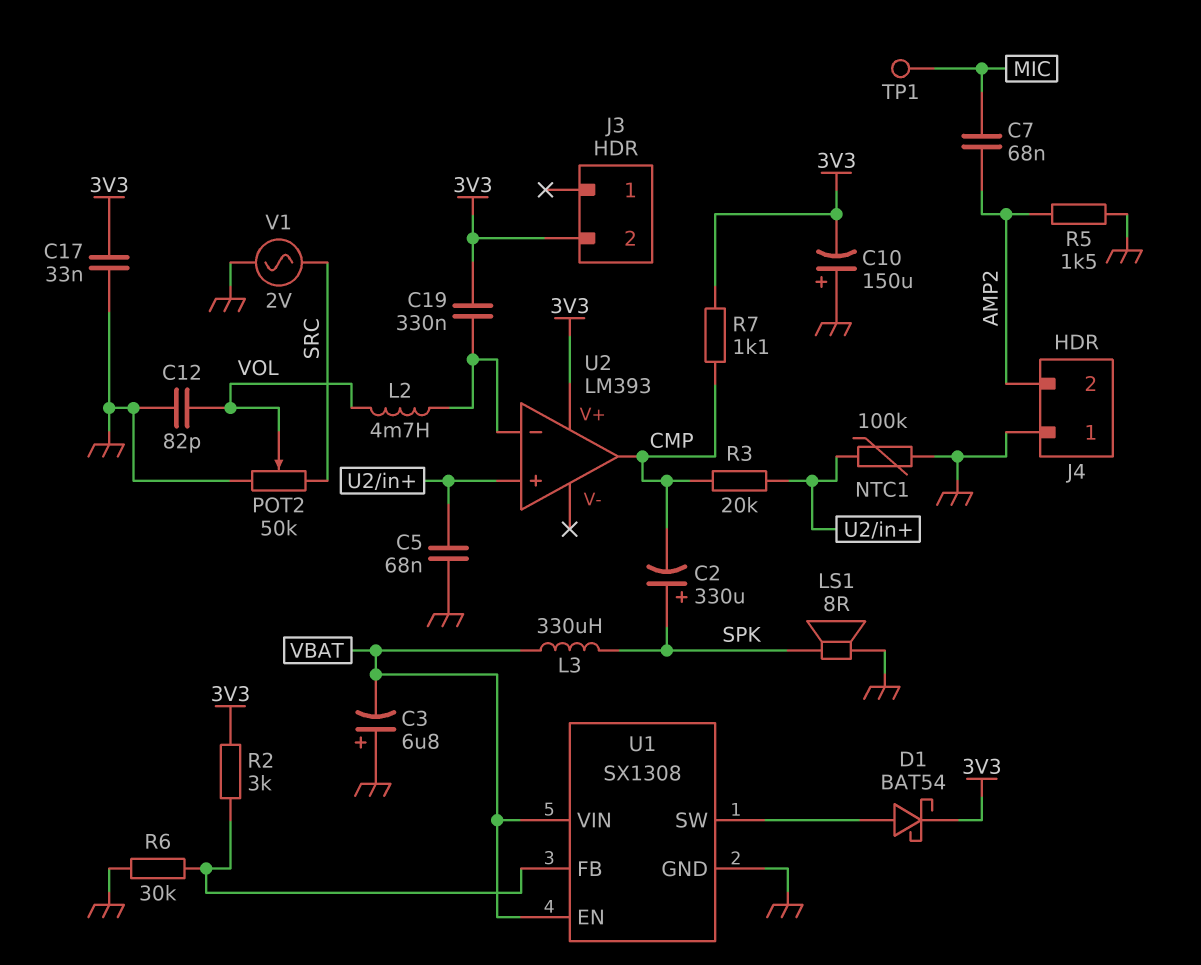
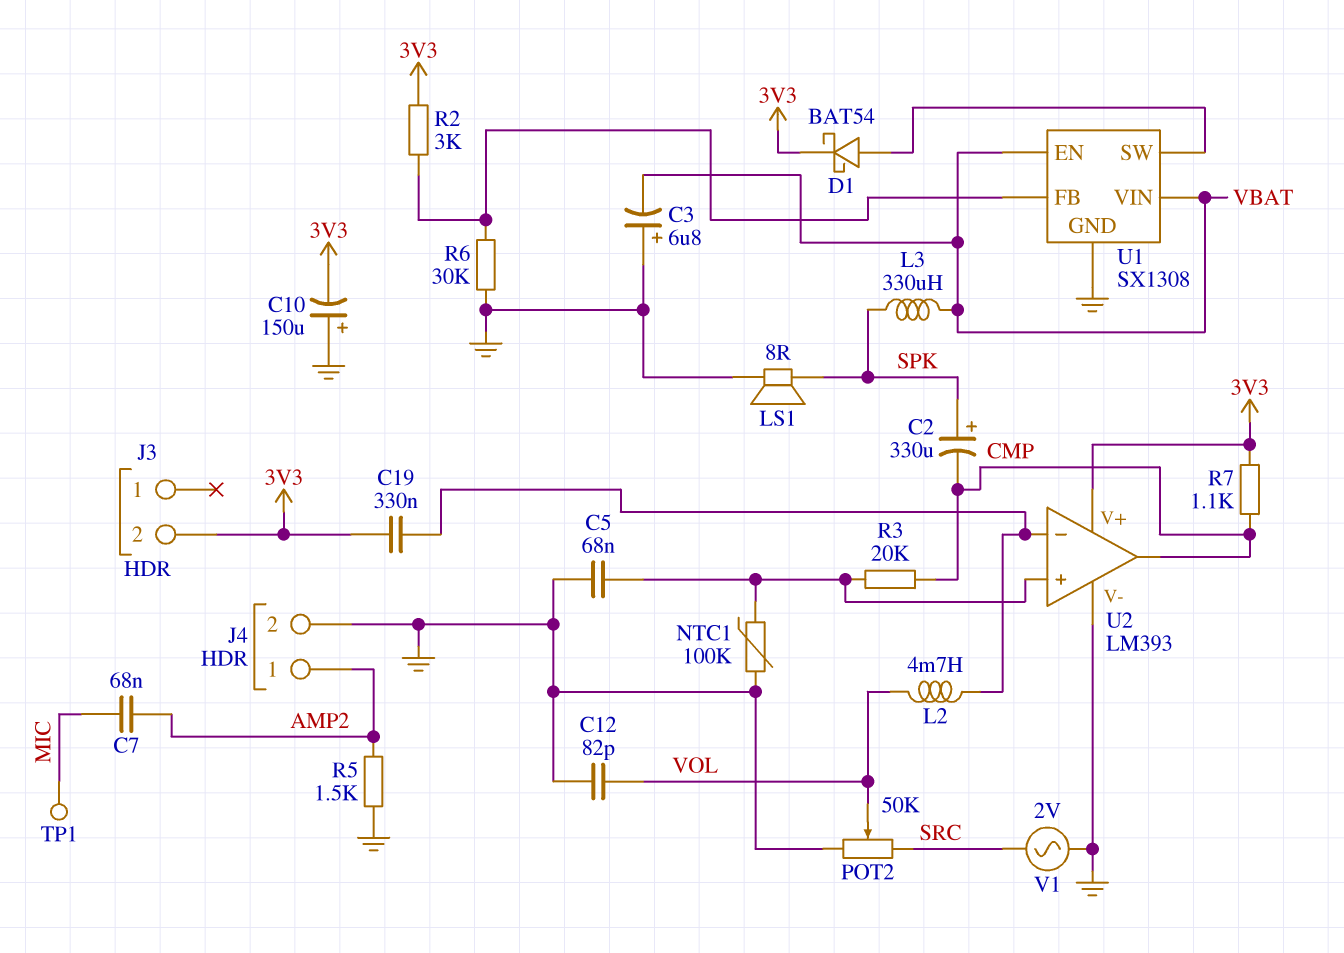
C17: 33nF (3V3, GND) -> none
J4 pin 1: GND -> AMP2
J4 pin 2: AMP2 -> GND
U2 pin V-: none -> GND

